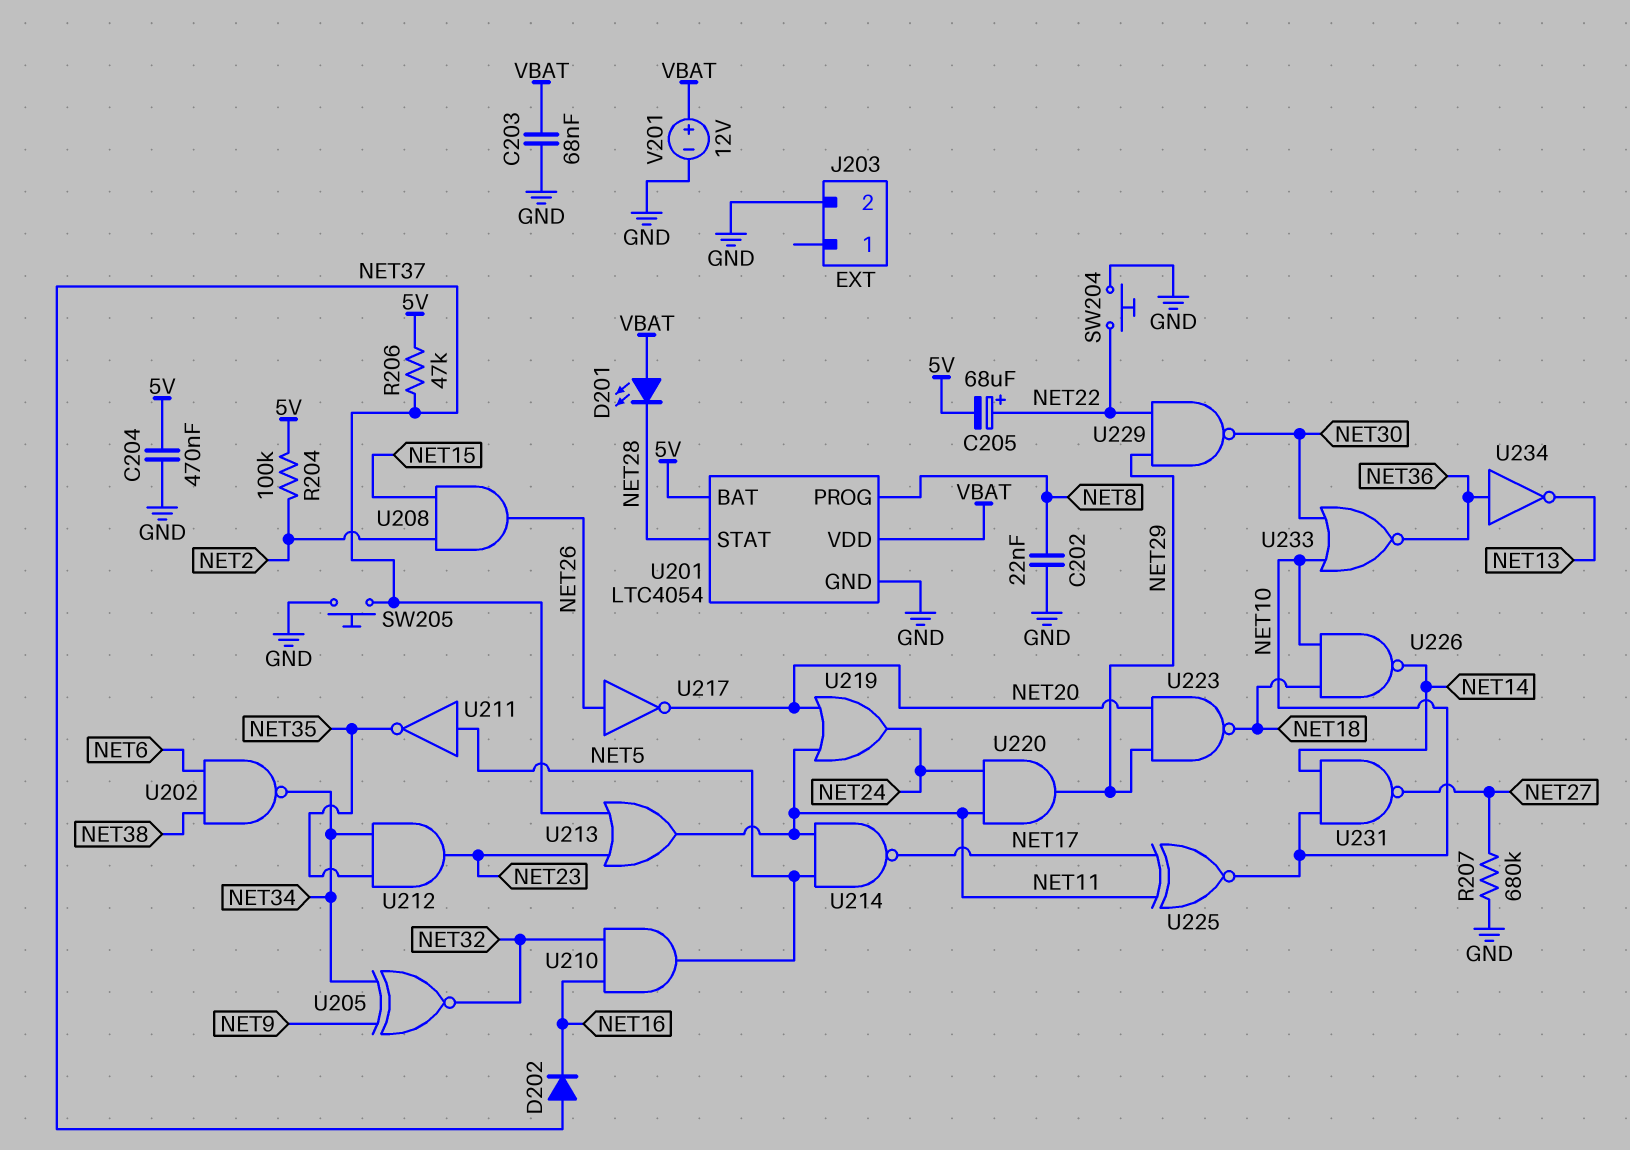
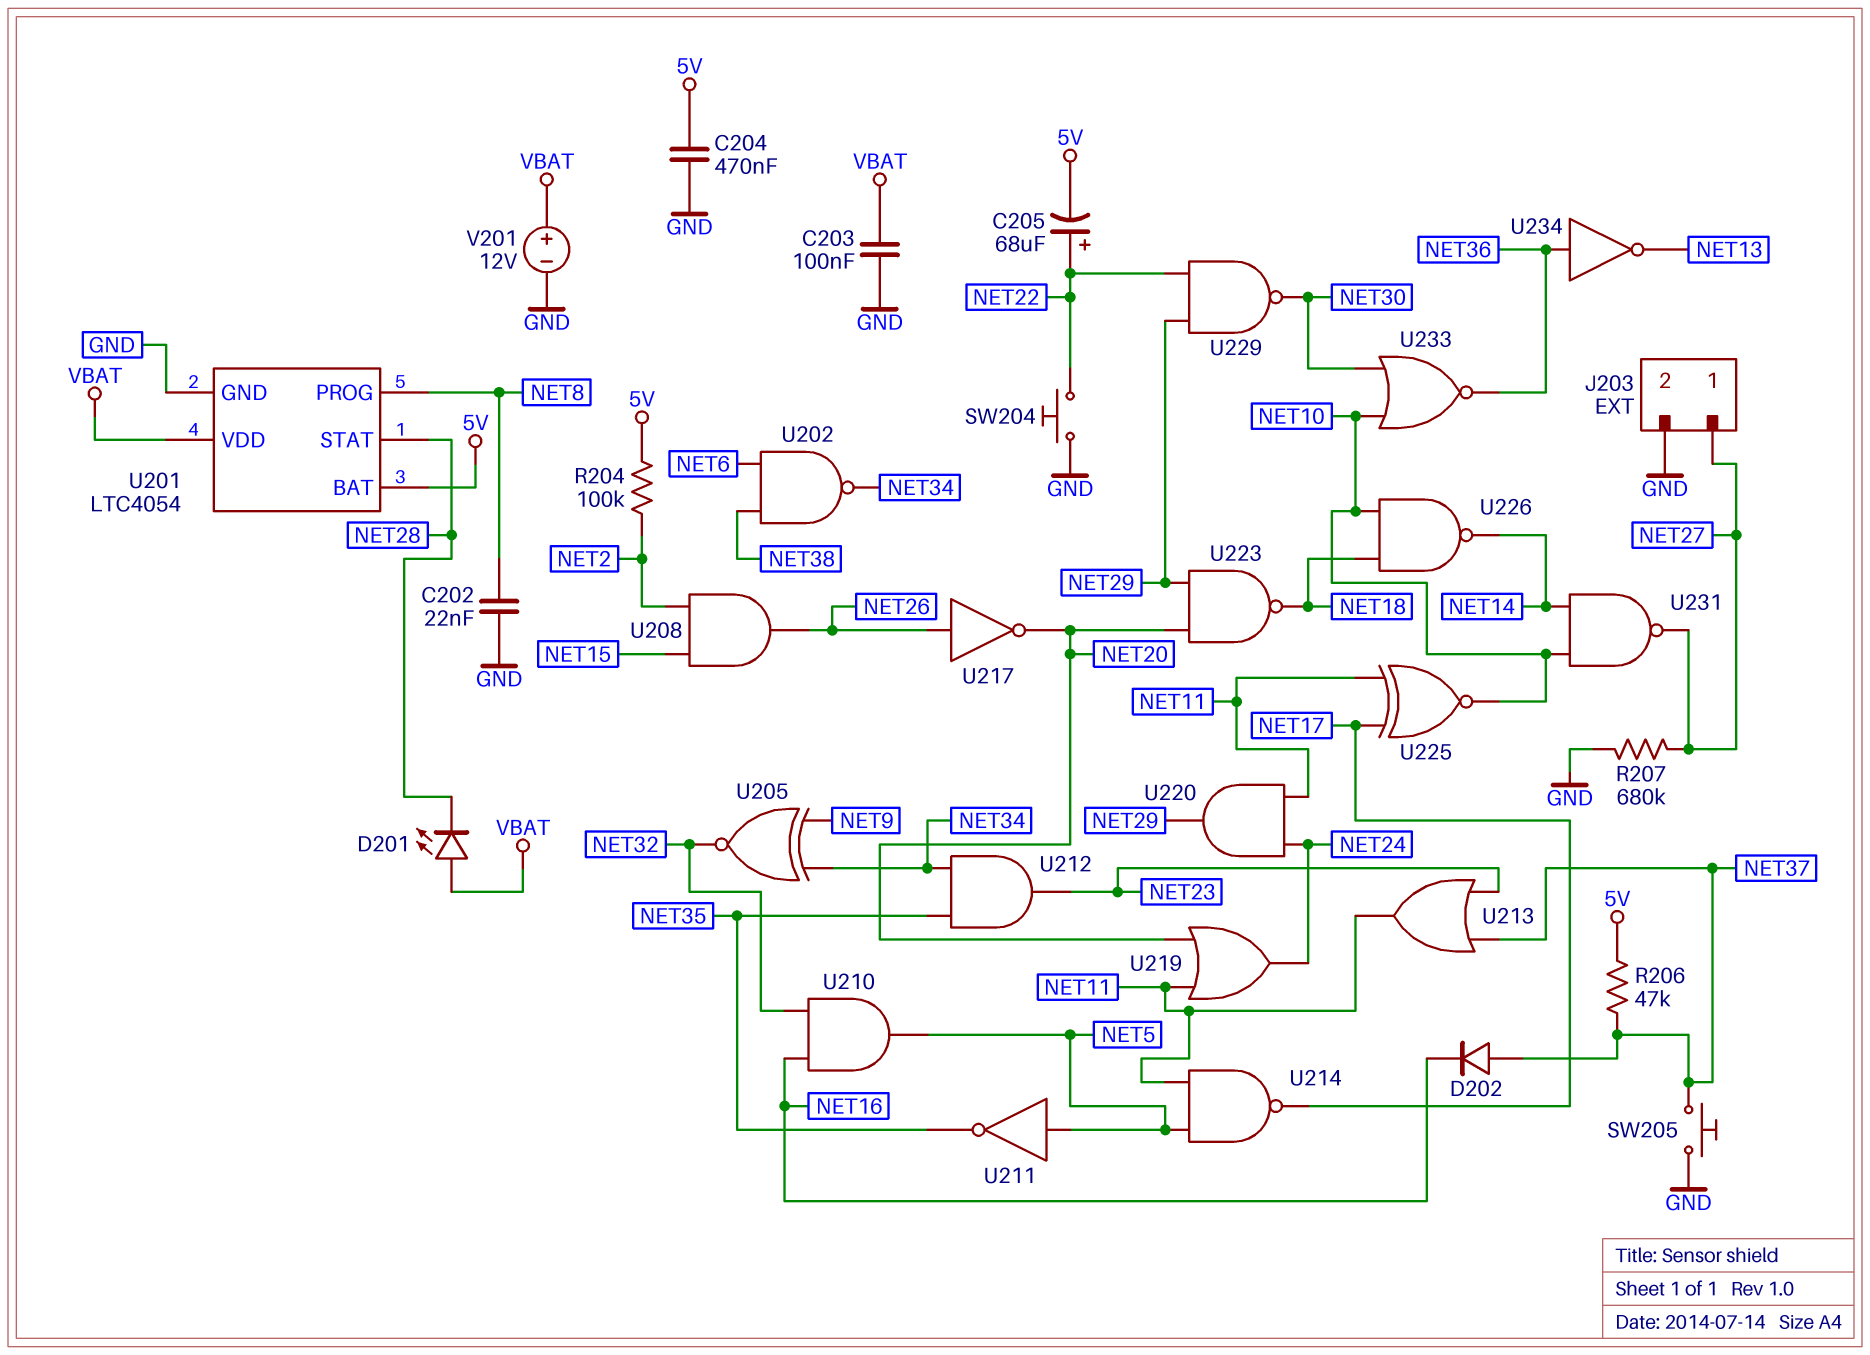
C203: 68nF (GND, VBAT) -> 100nF (GND, VBAT)
J203 pin 1: none -> NET27

